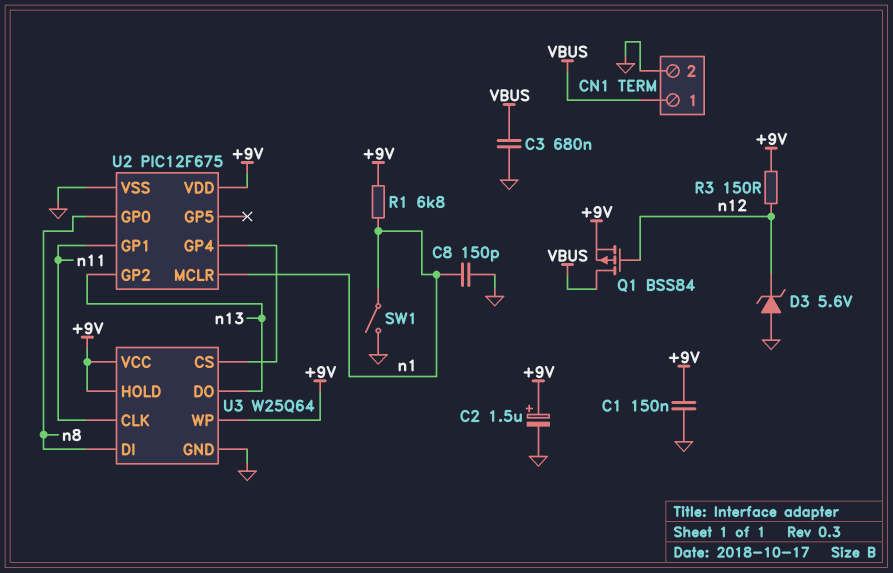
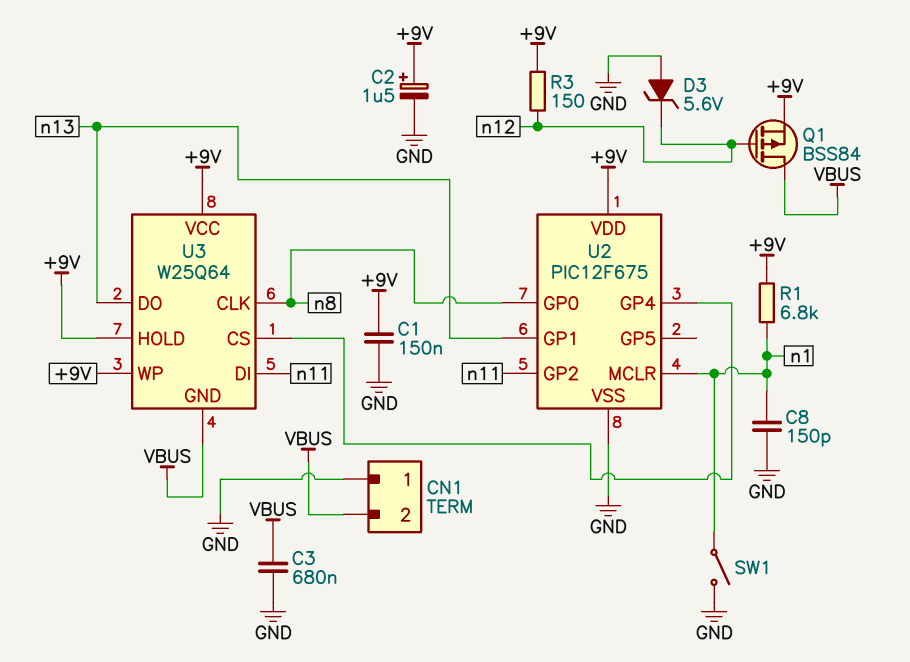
CN1 pin 1: VBUS -> GND
CN1 pin 2: GND -> VBUS
U2 pin GP1: n11 -> n13
U2 pin GP2: n13 -> n11
U3 pin CLK: n11 -> n8
U3 pin DI: n8 -> n11
U3 pin GND: GND -> VBUS

